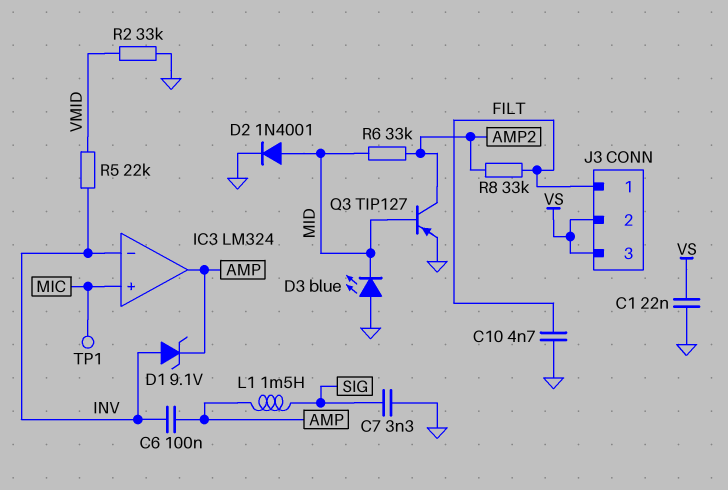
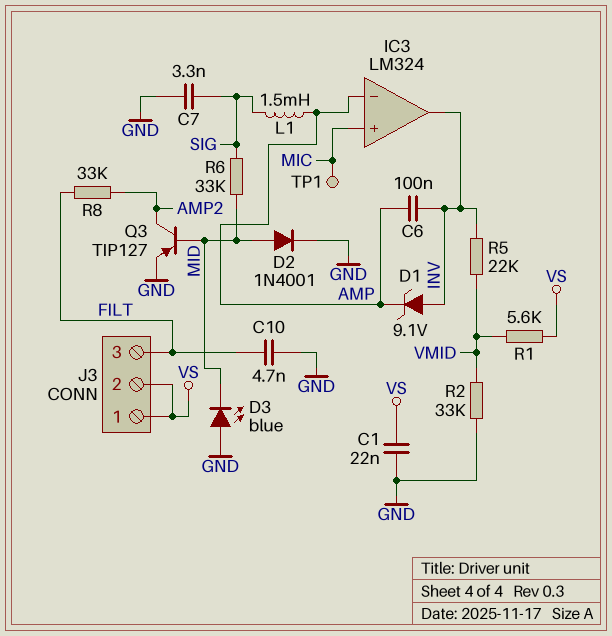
IC3 pin in-: INV -> AMP
IC3 pin out: AMP -> INV
J3 pin 1: FILT -> VS
J3 pin 3: VS -> FILT
R1: none -> 5.6k (VMID, VS)
R6: 33k (AMP2, MID) -> 33k (MID, SIG)

